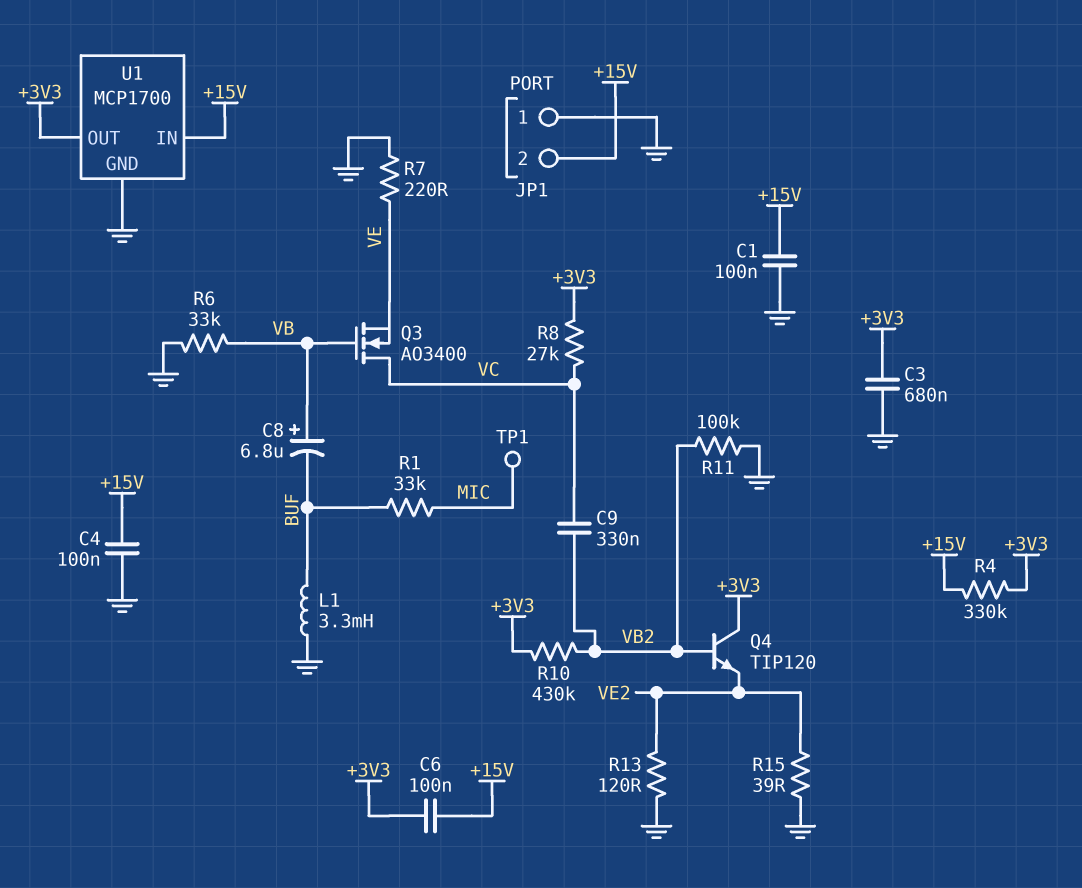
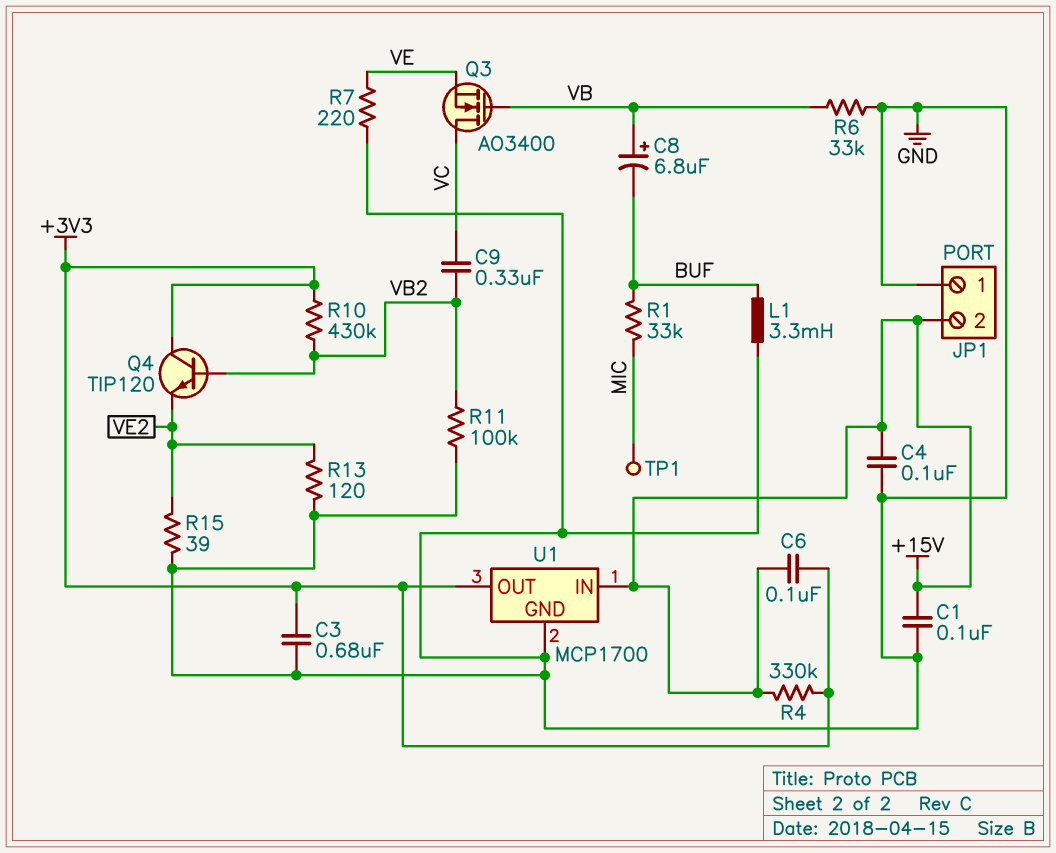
R8: 27k (+3V3, VC) -> none

